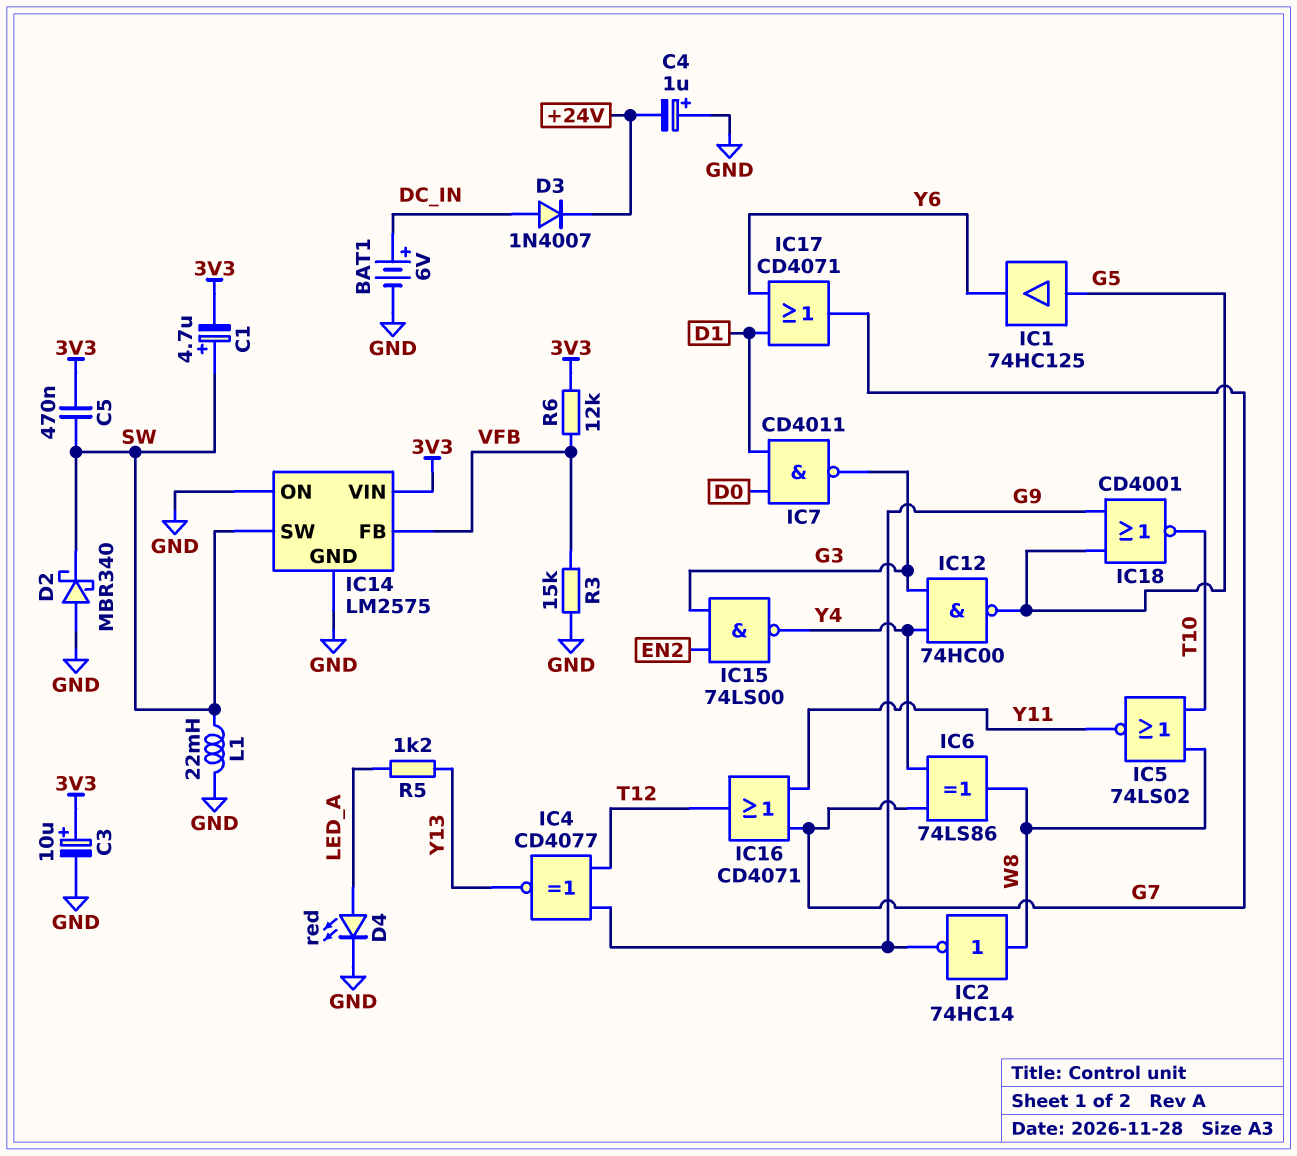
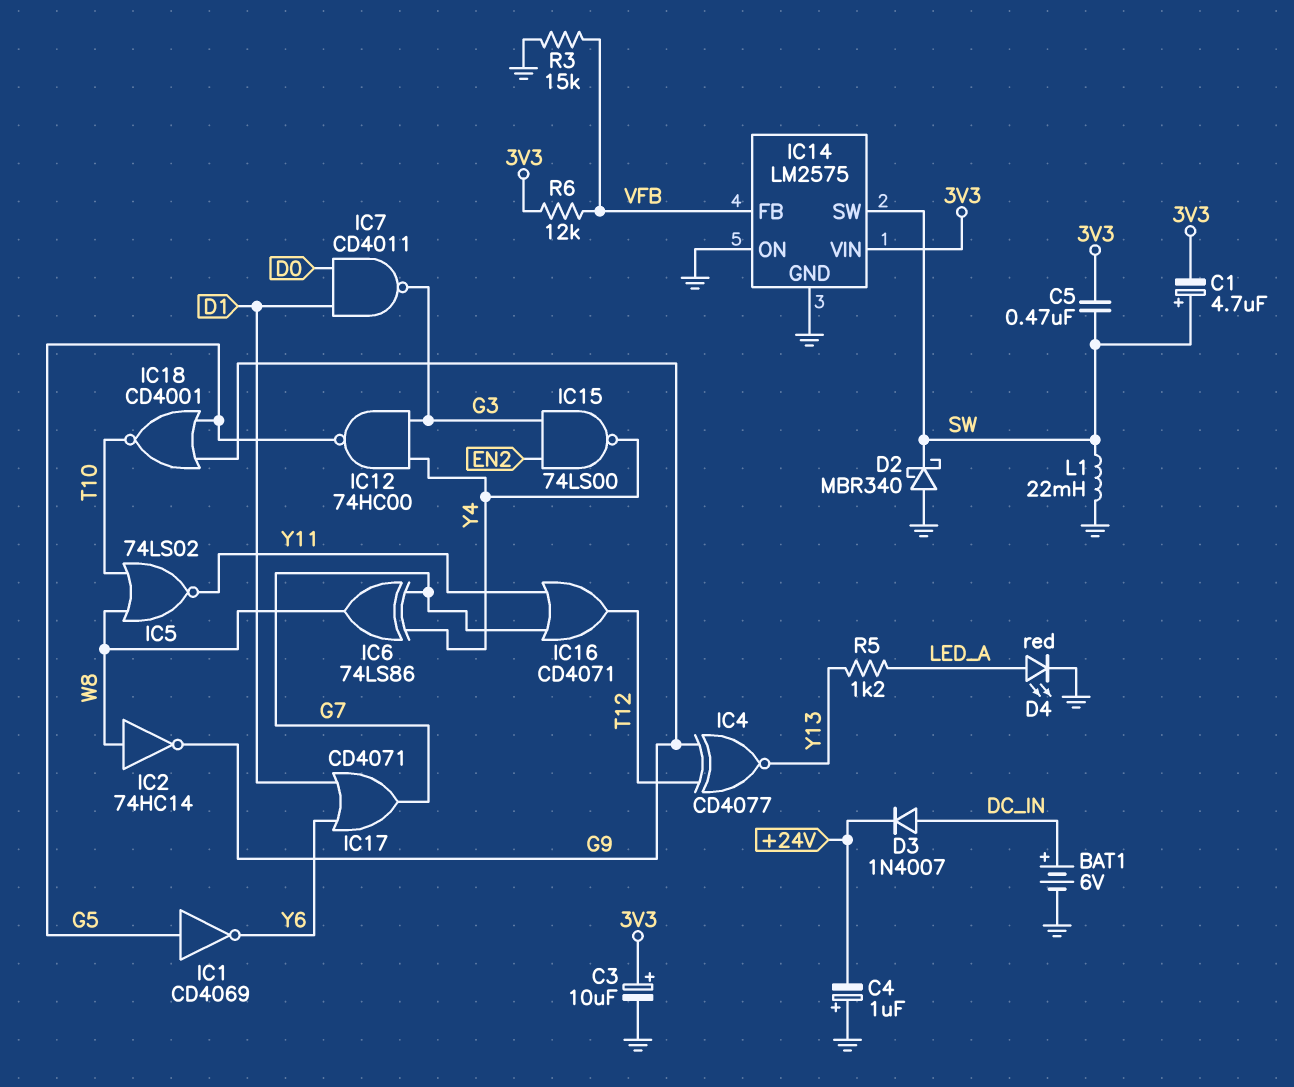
IC1: buffer 74HC125 (in G5, out Y6) -> NOT CD4069 (in G5, out Y6)

